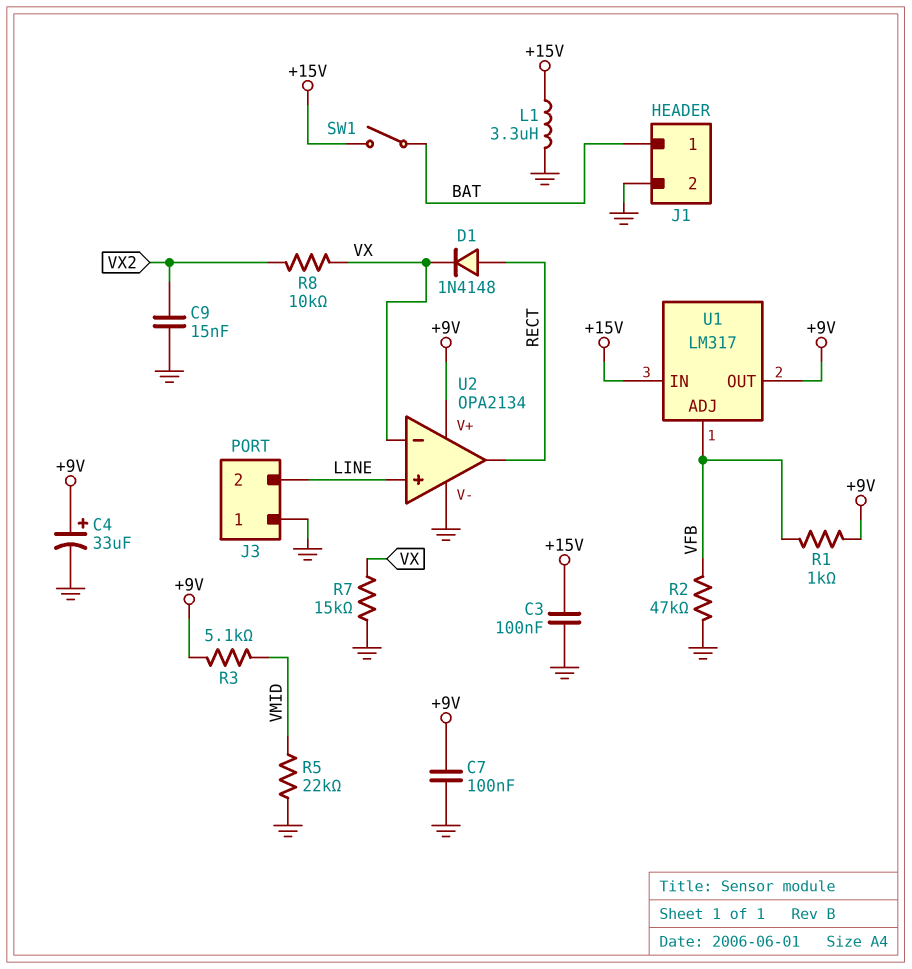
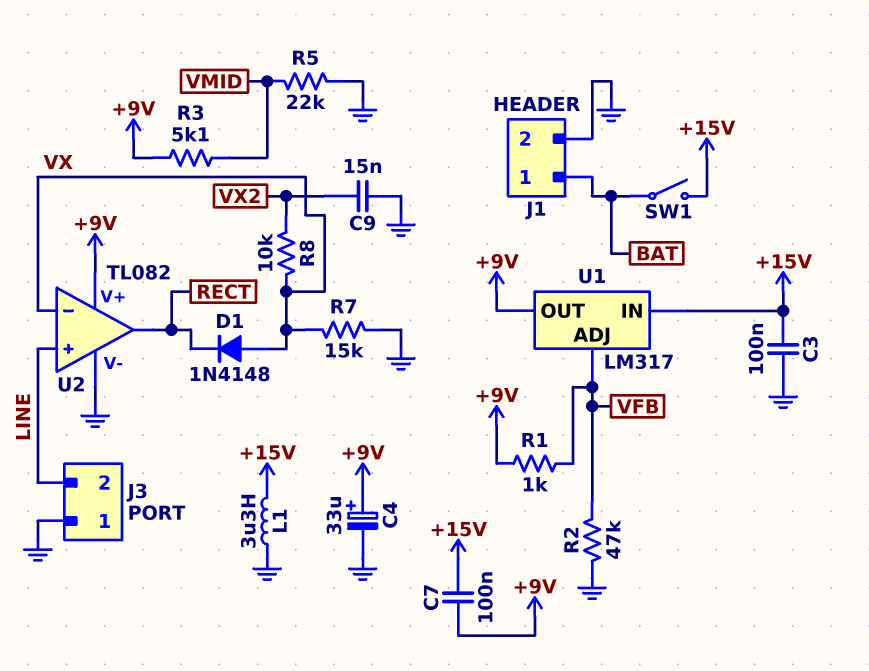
C7: 100nF (+9V, GND) -> 100nF (+9V, +15V)
D1: diode 1N4148 (A RECT, K VX) -> diode 1N4148 (A VX, K RECT)
U2: OPA2134 -> TL082

